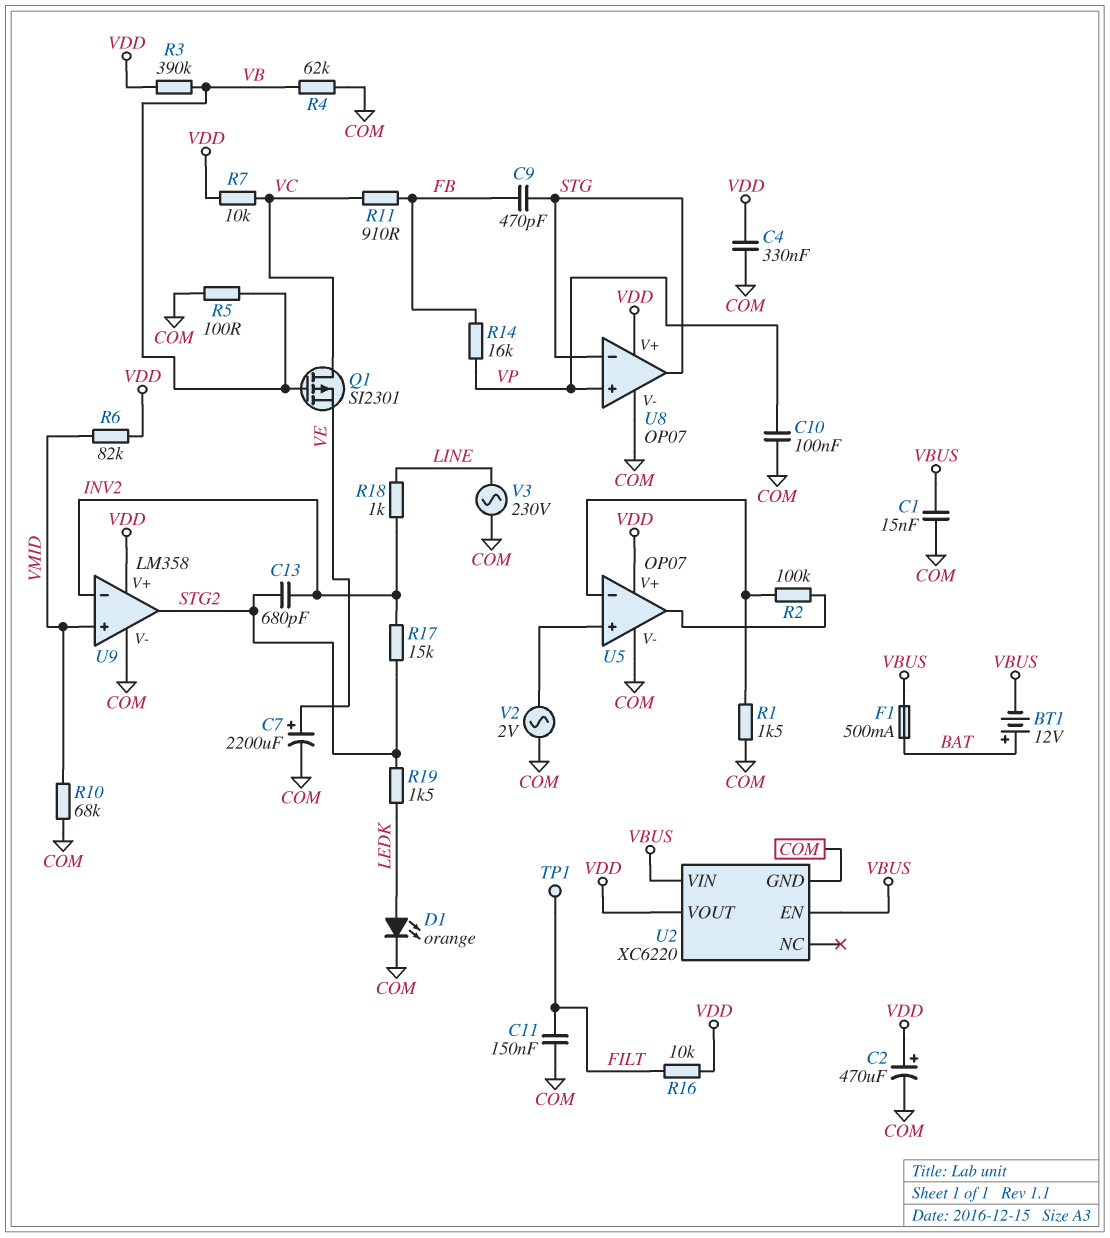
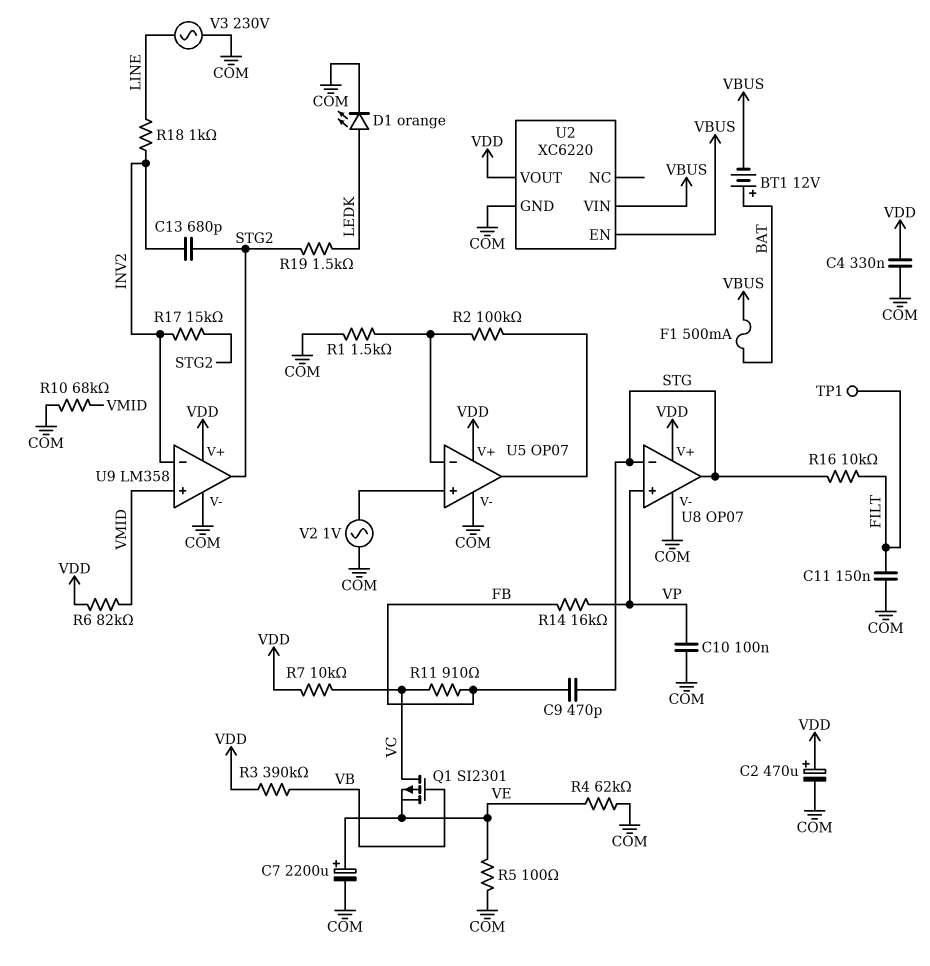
C1: 15nF (COM, VBUS) -> none
R4: 62k (COM, VB) -> 62k (COM, VE)
R5: 100 (COM, VB) -> 100 (COM, VE)
R16: 10k (FILT, VDD) -> 10k (FILT, STG)
V2: AC 2V (COM, U5/in+) -> AC 1V (COM, U5/in+)

